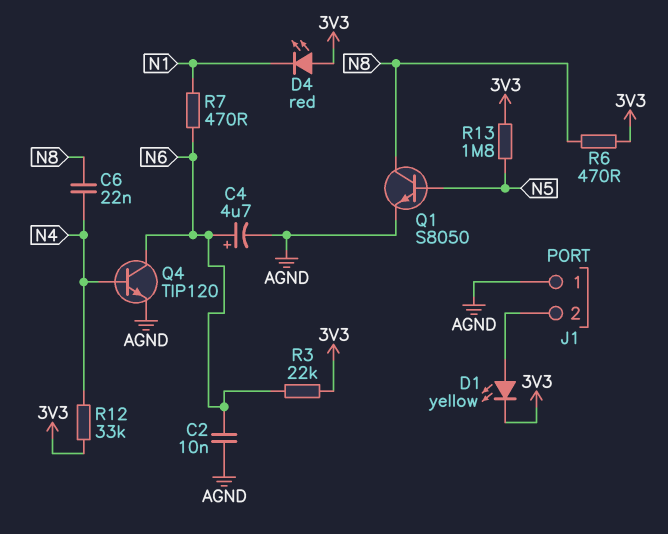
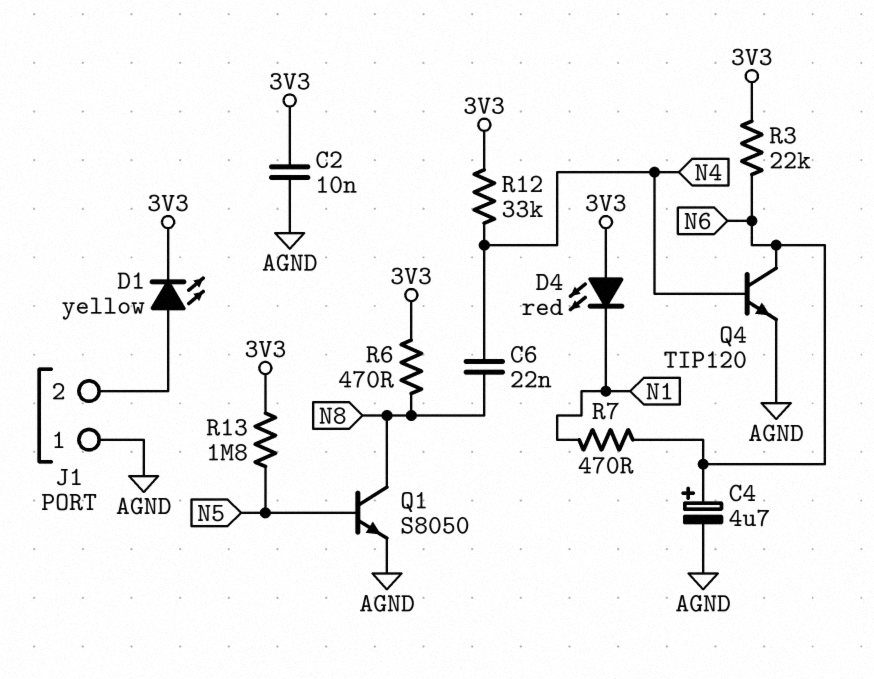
C2: 10nF (AGND, N6) -> 10nF (3V3, AGND)

